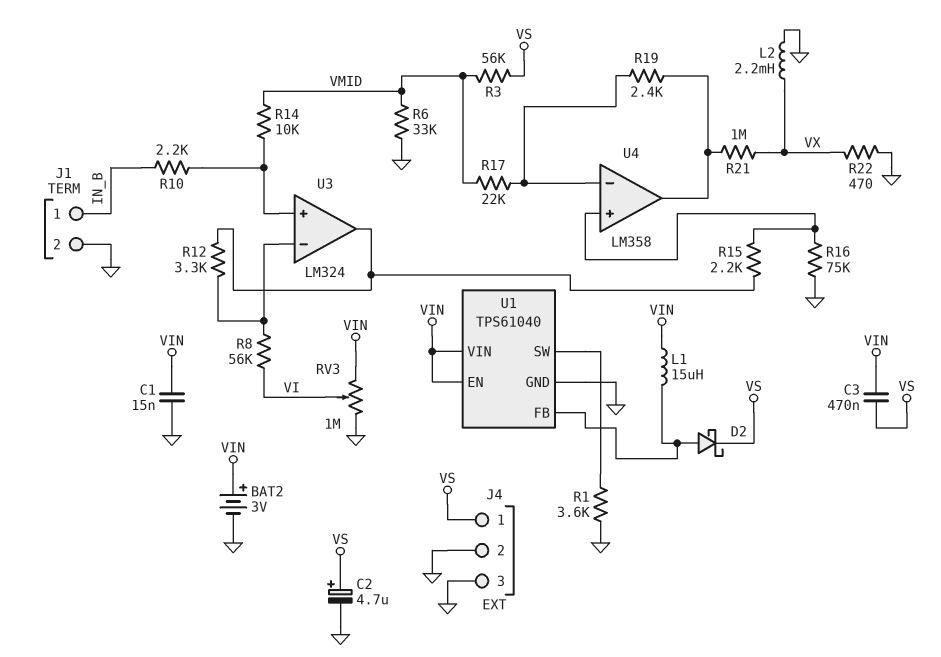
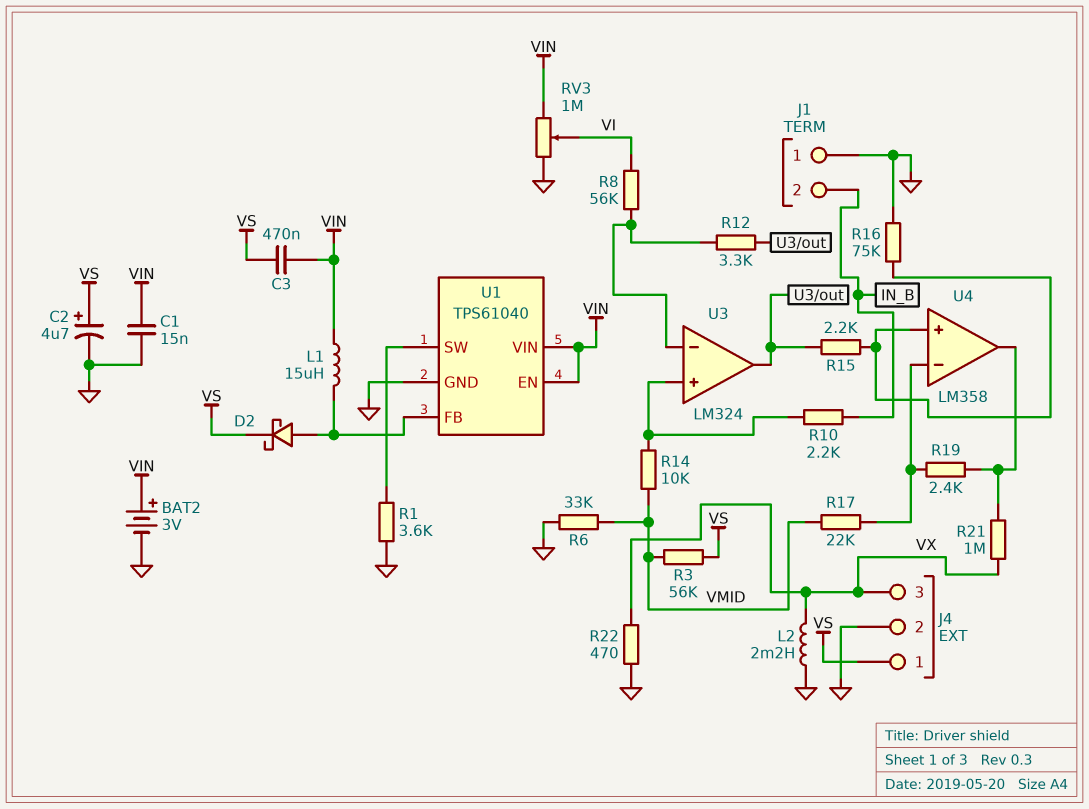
J1 pin 1: IN_B -> GND
J1 pin 2: GND -> IN_B
J4 pin 3: GND -> VX

